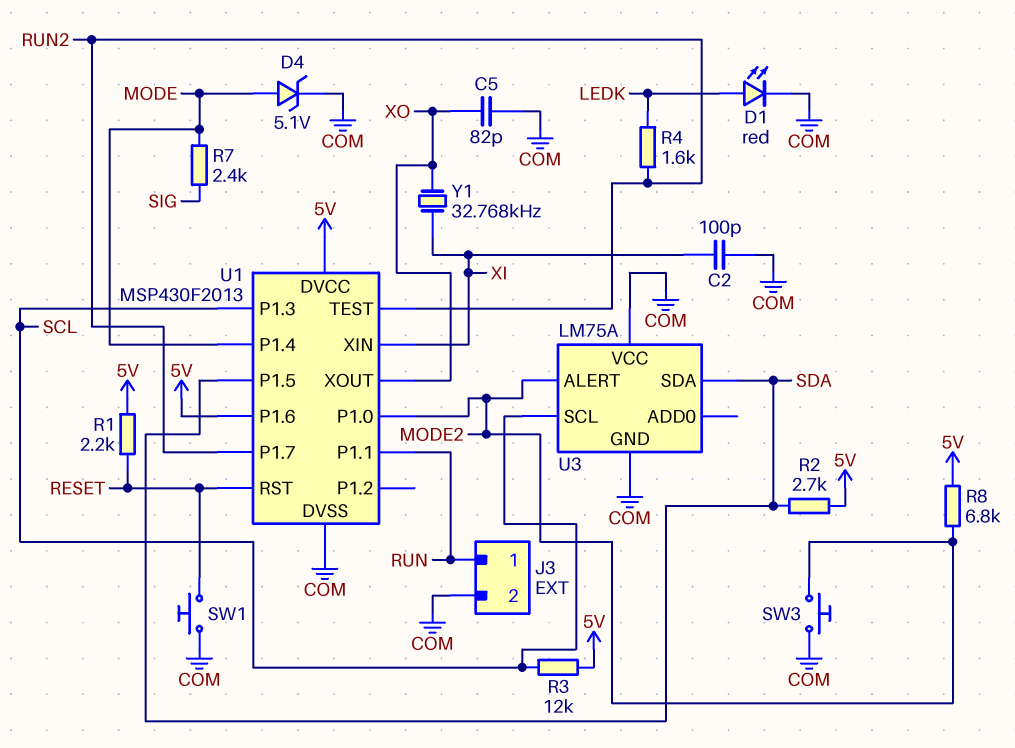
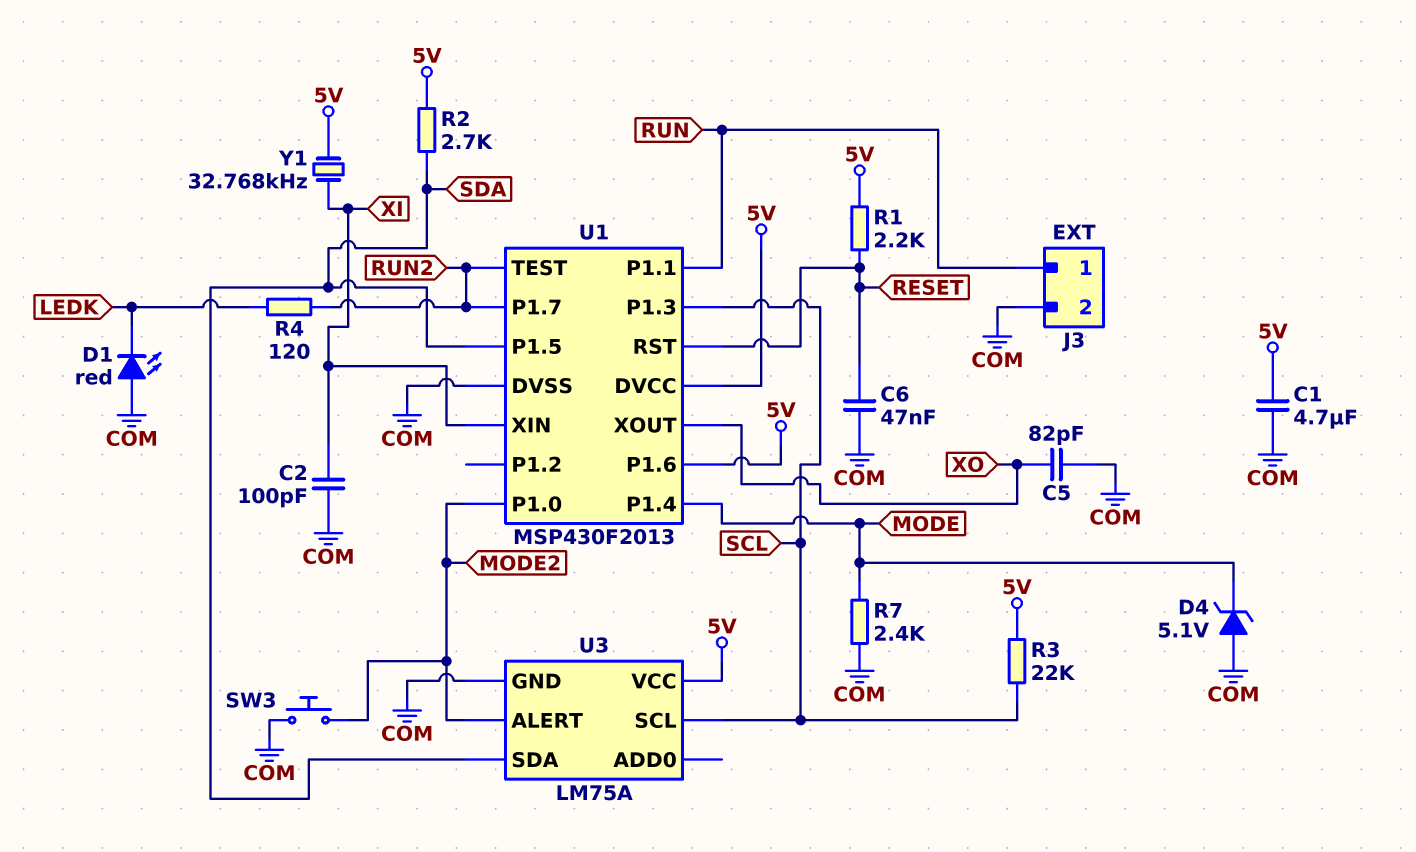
C1: none -> 4.7uF (5V, COM)
C6: none -> 47nF (COM, RESET)
D1: LED red (A LEDK, K COM) -> LED red (A COM, K LEDK)
D4: zener 5.1V (A MODE, K COM) -> zener 5.1V (A COM, K MODE)
R3: 12k (5V, SCL) -> 22k (5V, SCL)
R4: 1.6k (LEDK, RUN2) -> 120 (LEDK, RUN2)
R7: 2.4k (MODE, SIG) -> 2.4k (COM, MODE)
R8: 6.8k (5V, MODE2) -> none
SW1: button (COM, RESET) -> none
U3 pin VCC: COM -> 5V
Y1: 32.768kHz (XI, XO) -> 32.768kHz (5V, XI)

